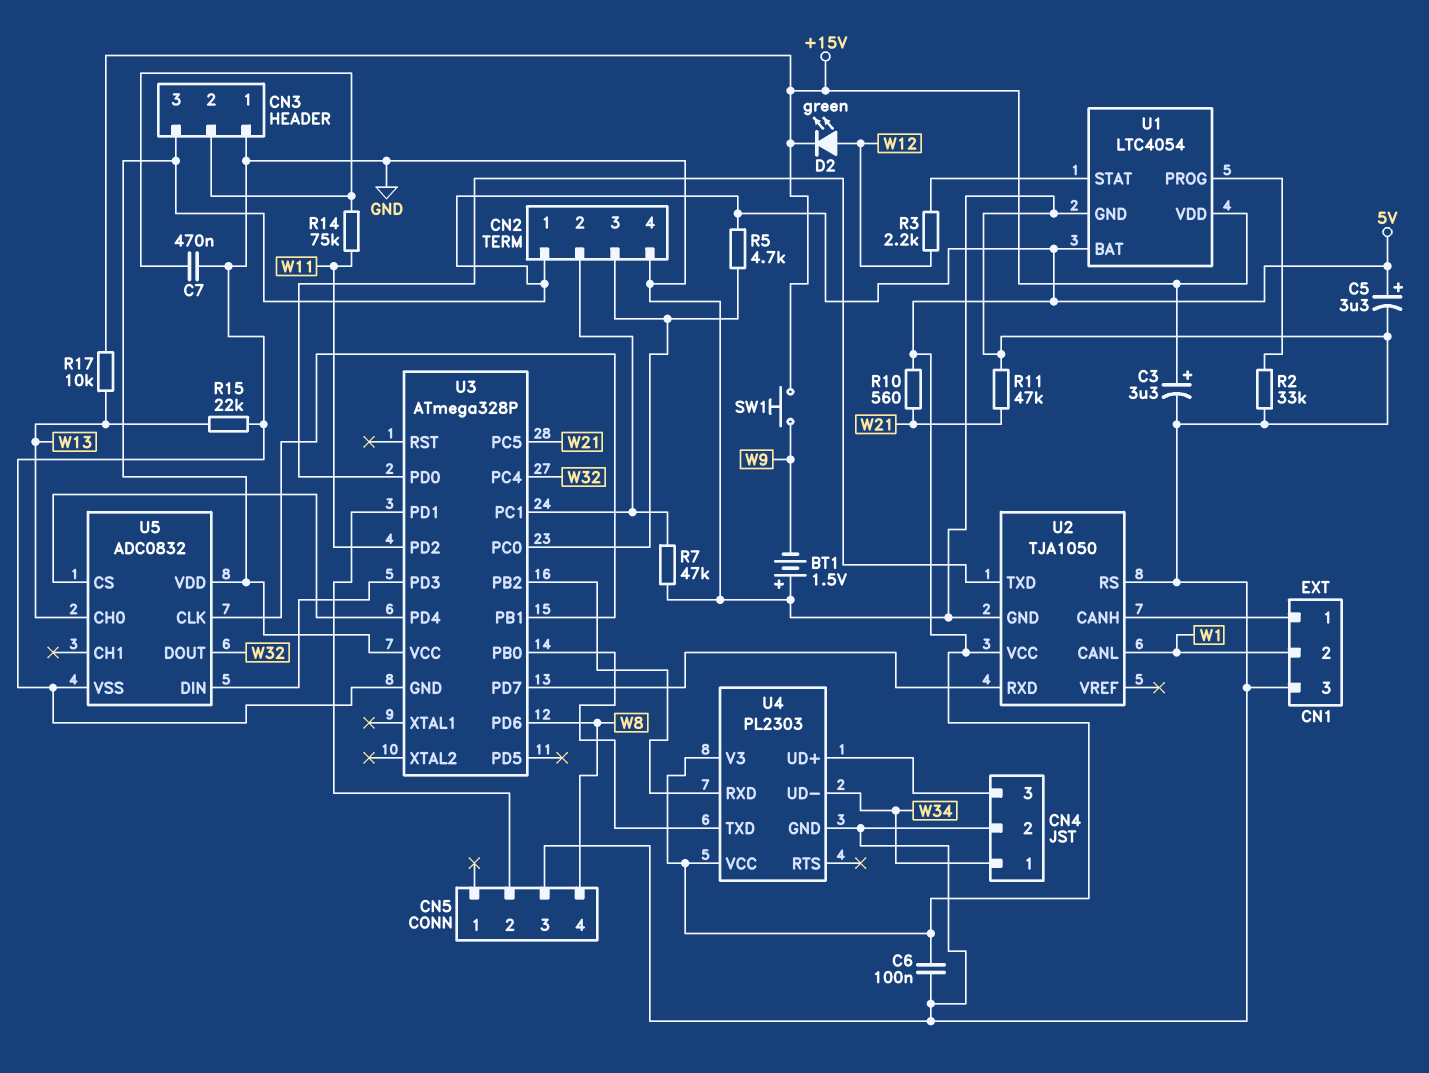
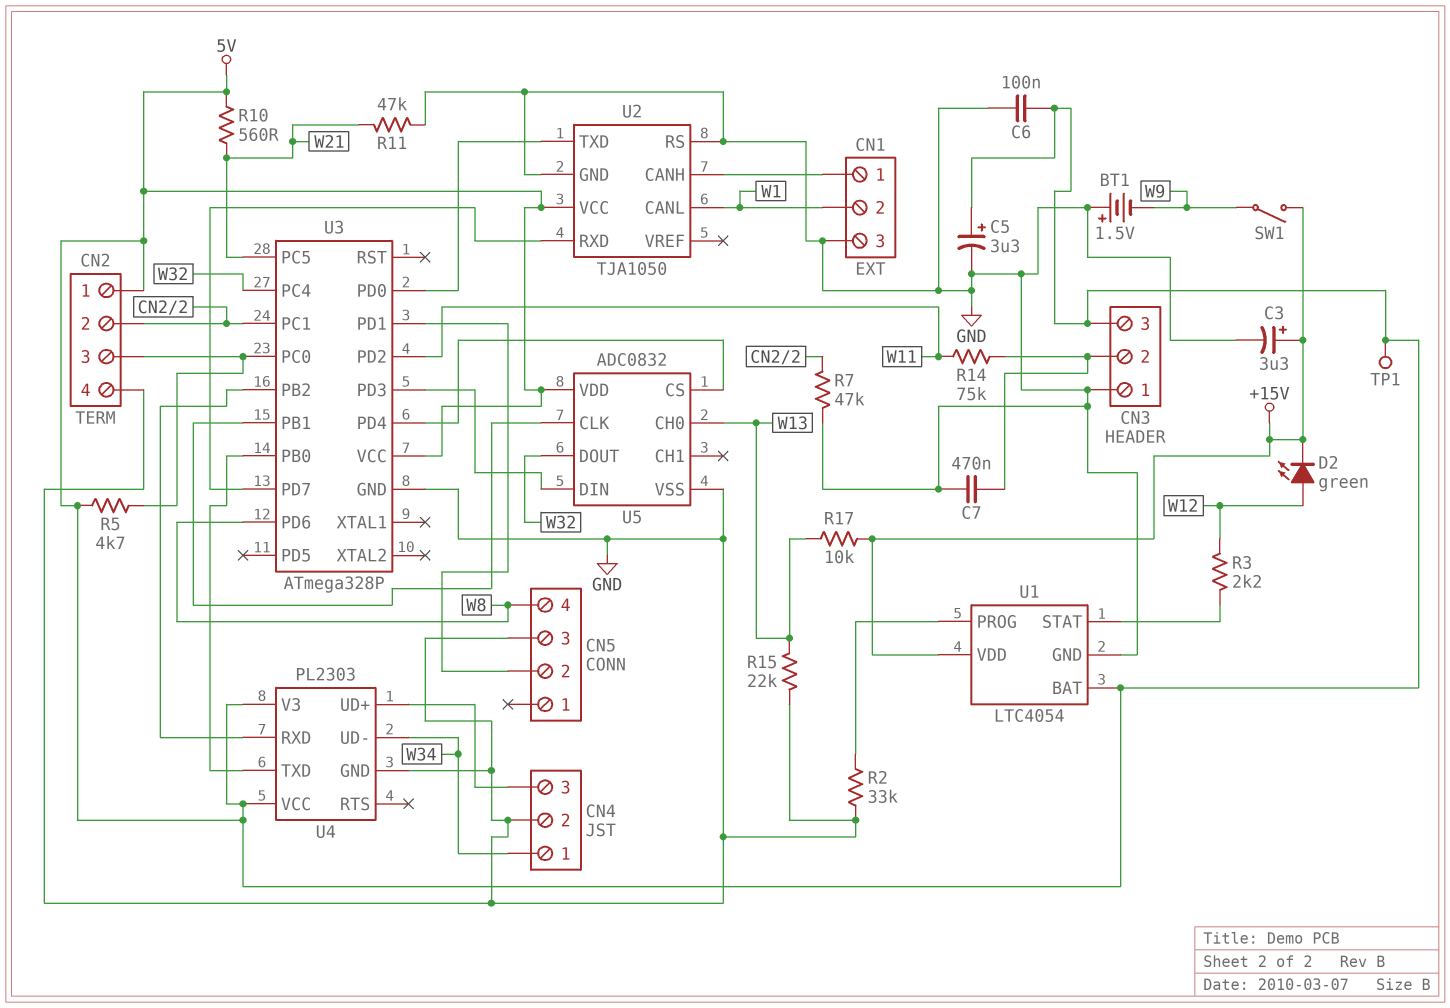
SW1: button (+15V, W9) -> switch (+15V, W9)
TP1: none -> test point (5V)

